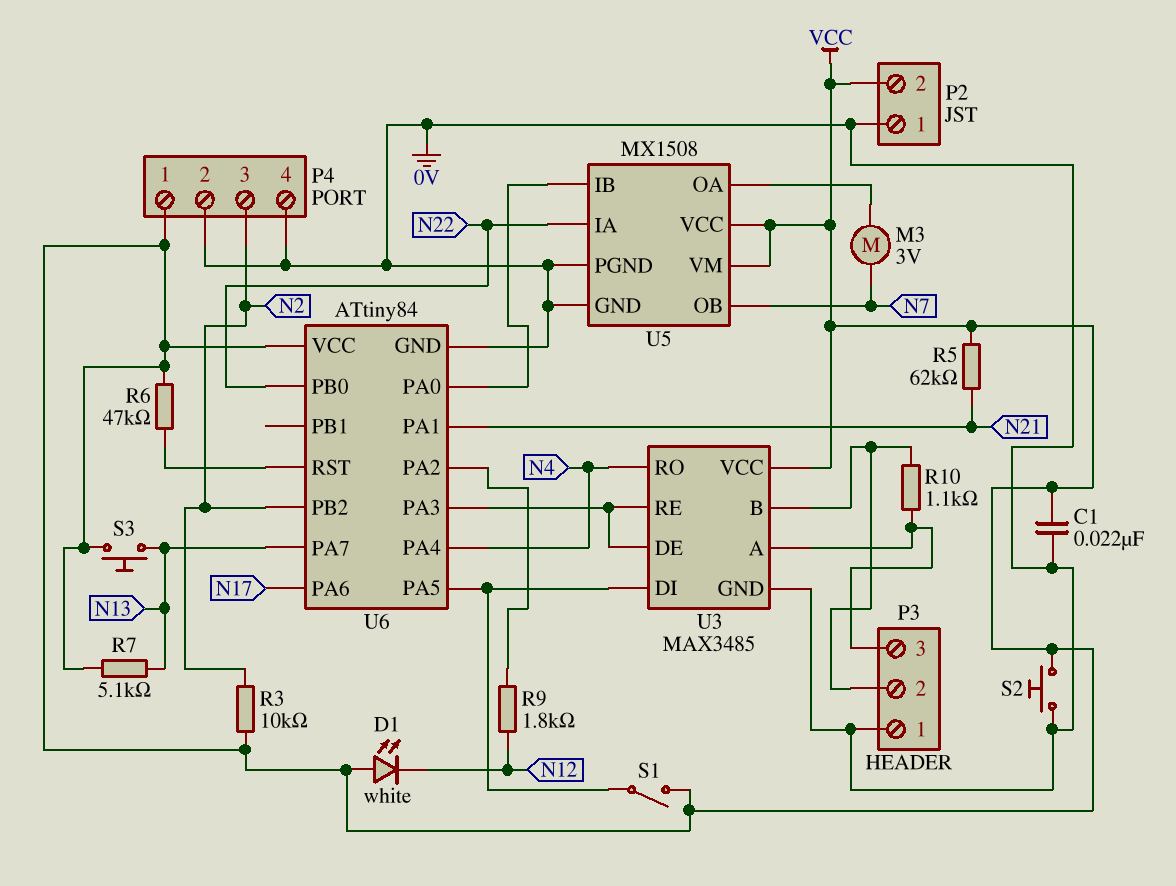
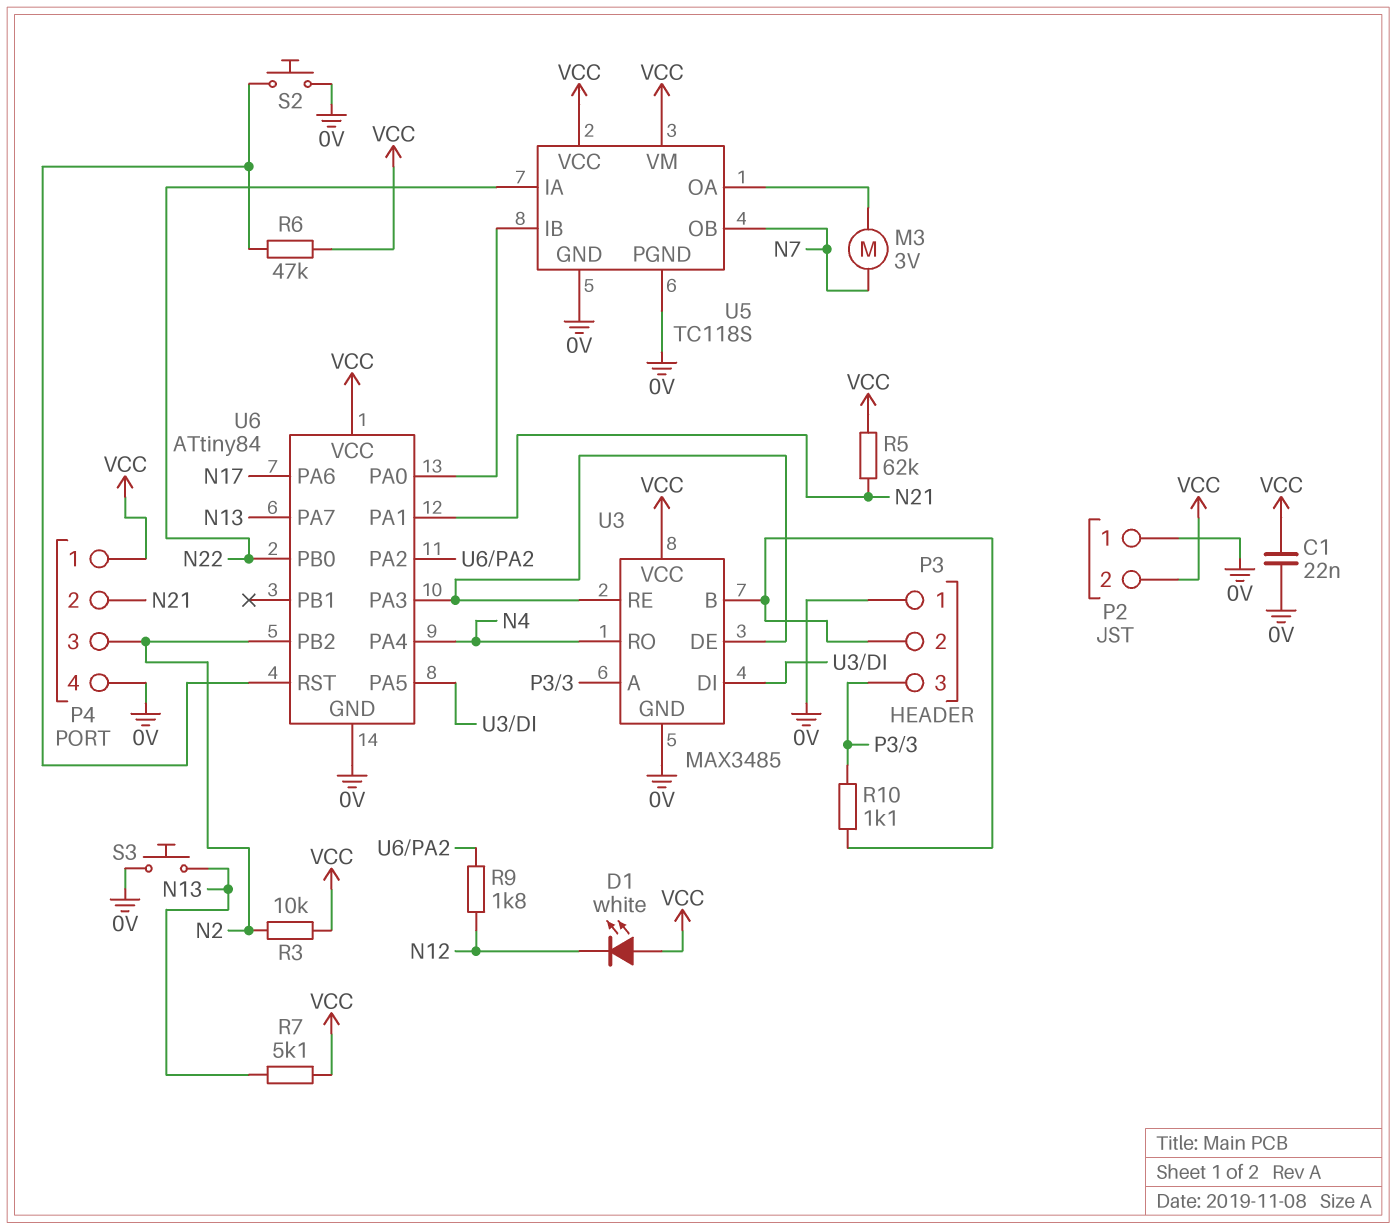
P4 pin 2: 0V -> N21
S1: switch (U3/DI, VCC) -> none
S2: button (0V, VCC) -> button (0V, U6/RST)
S3: button (N13, VCC) -> button (0V, N13)
U5: MX1508 -> TC118S

